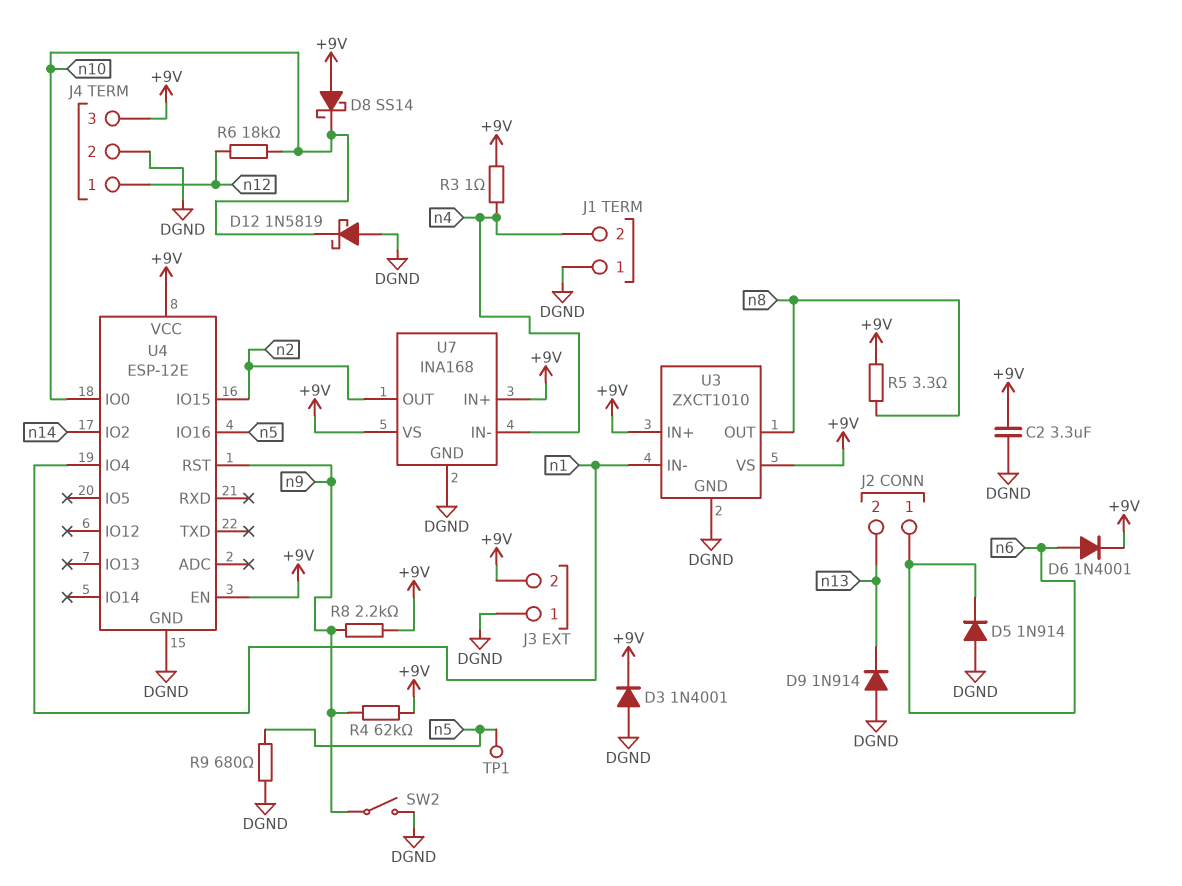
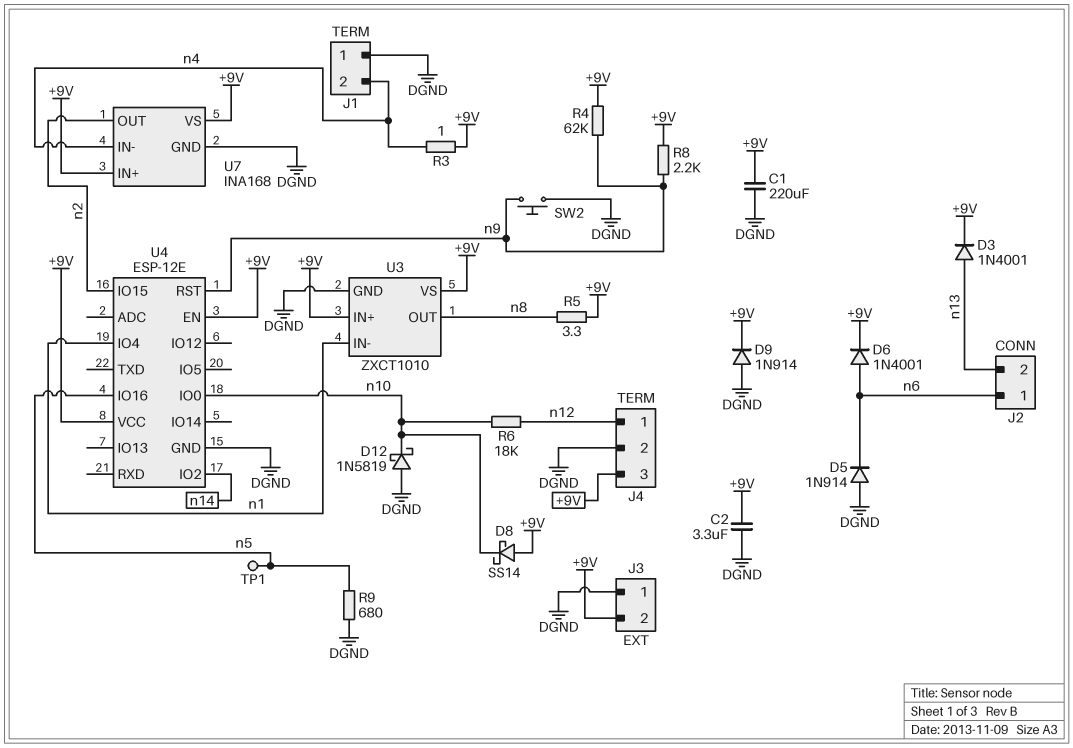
C1: none -> 220uF (+9V, DGND)
D3: diode 1N4001 (A DGND, K +9V) -> diode 1N4001 (A n13, K +9V)
D9: diode 1N914 (A DGND, K n13) -> diode 1N914 (A DGND, K +9V)
SW2: switch (DGND, n9) -> button (DGND, n9)

